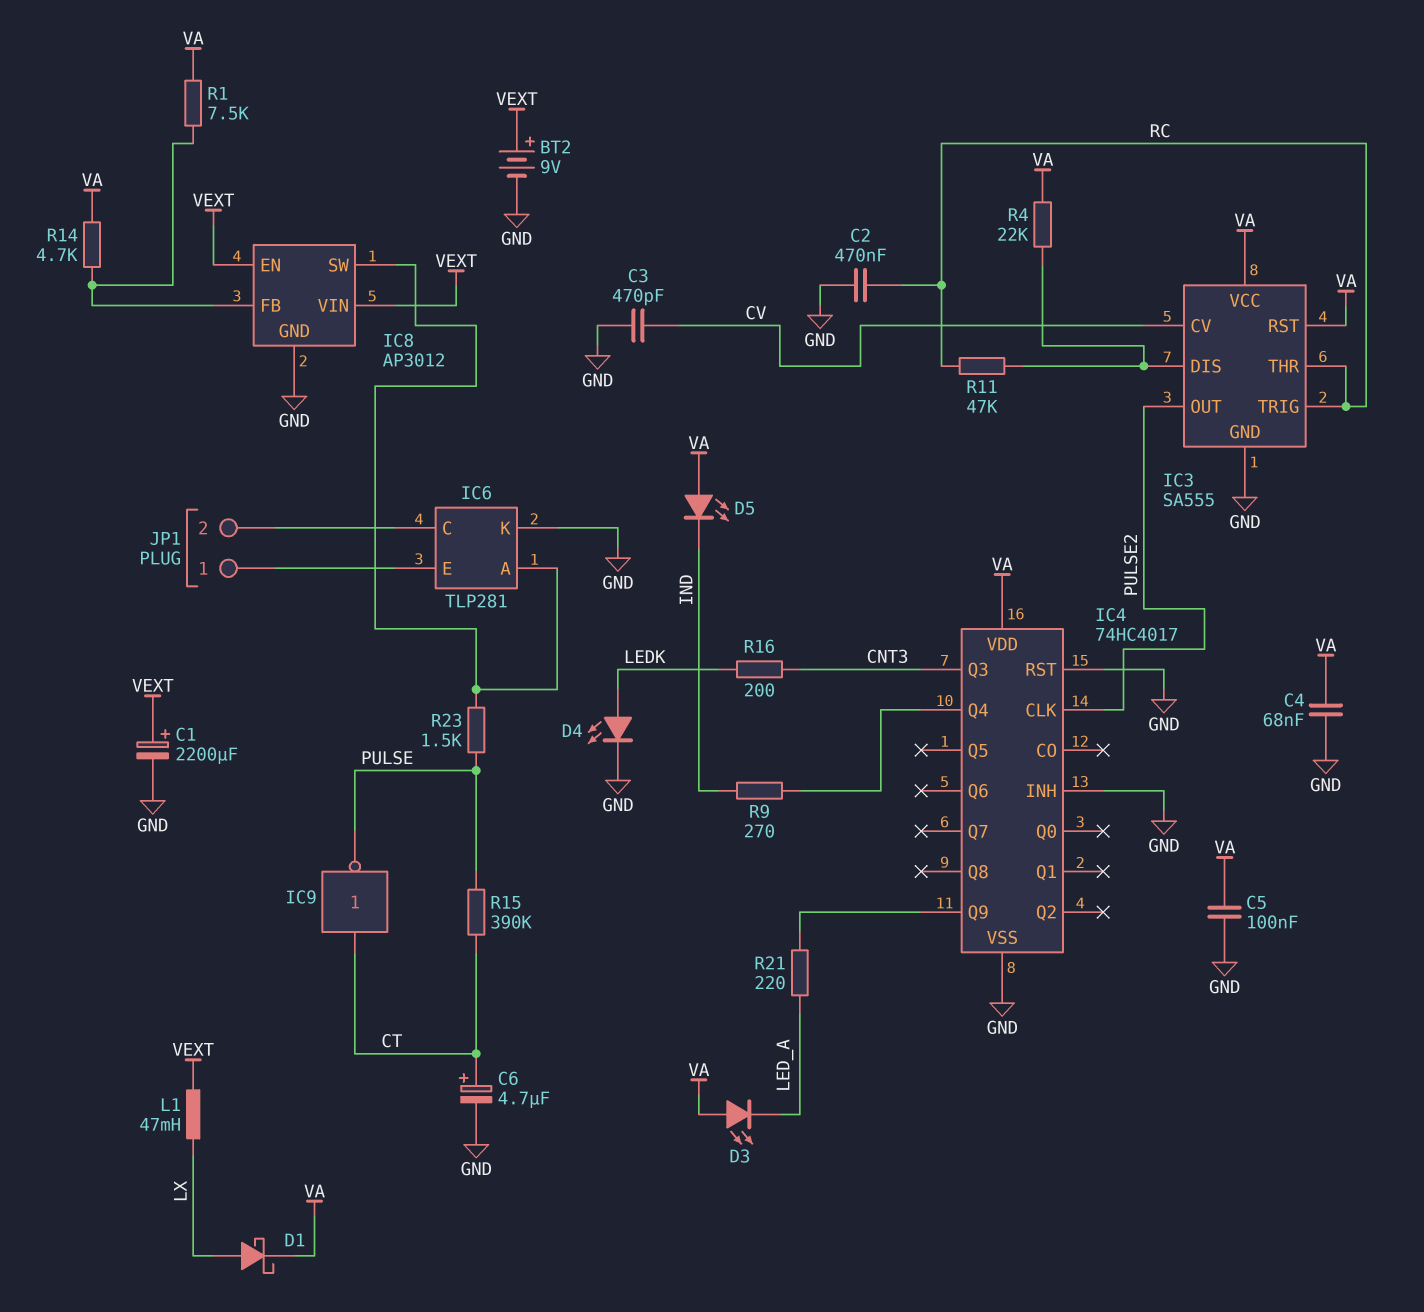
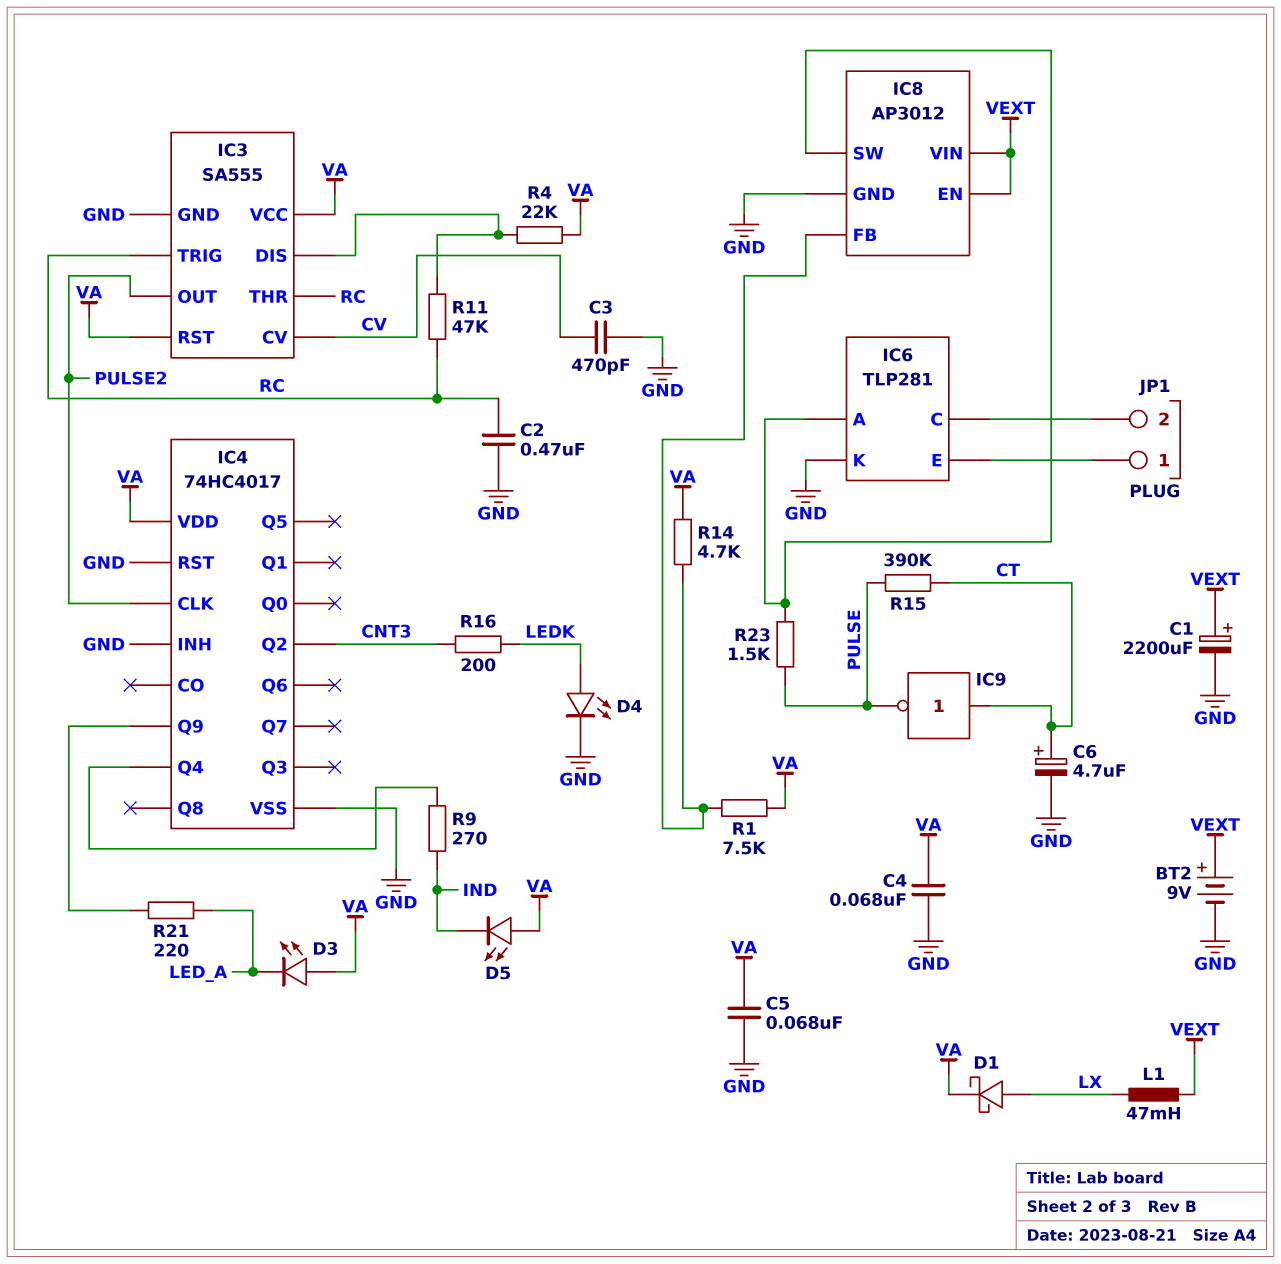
C5: 100nF (GND, VA) -> 68nF (GND, VA)
IC4 pin Q2: none -> CNT3
IC4 pin Q3: CNT3 -> none

